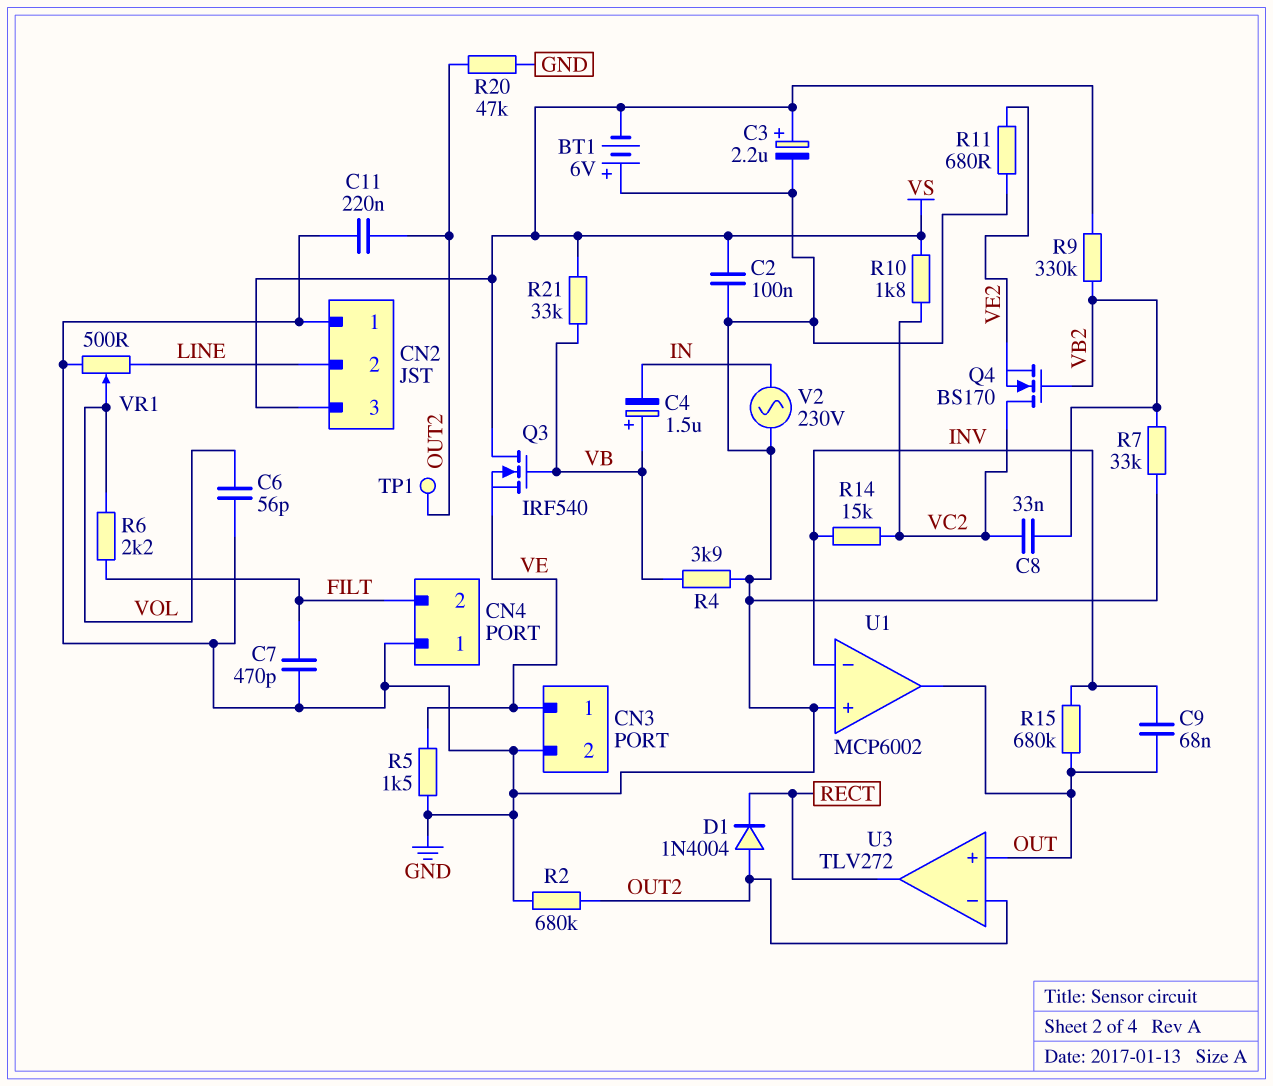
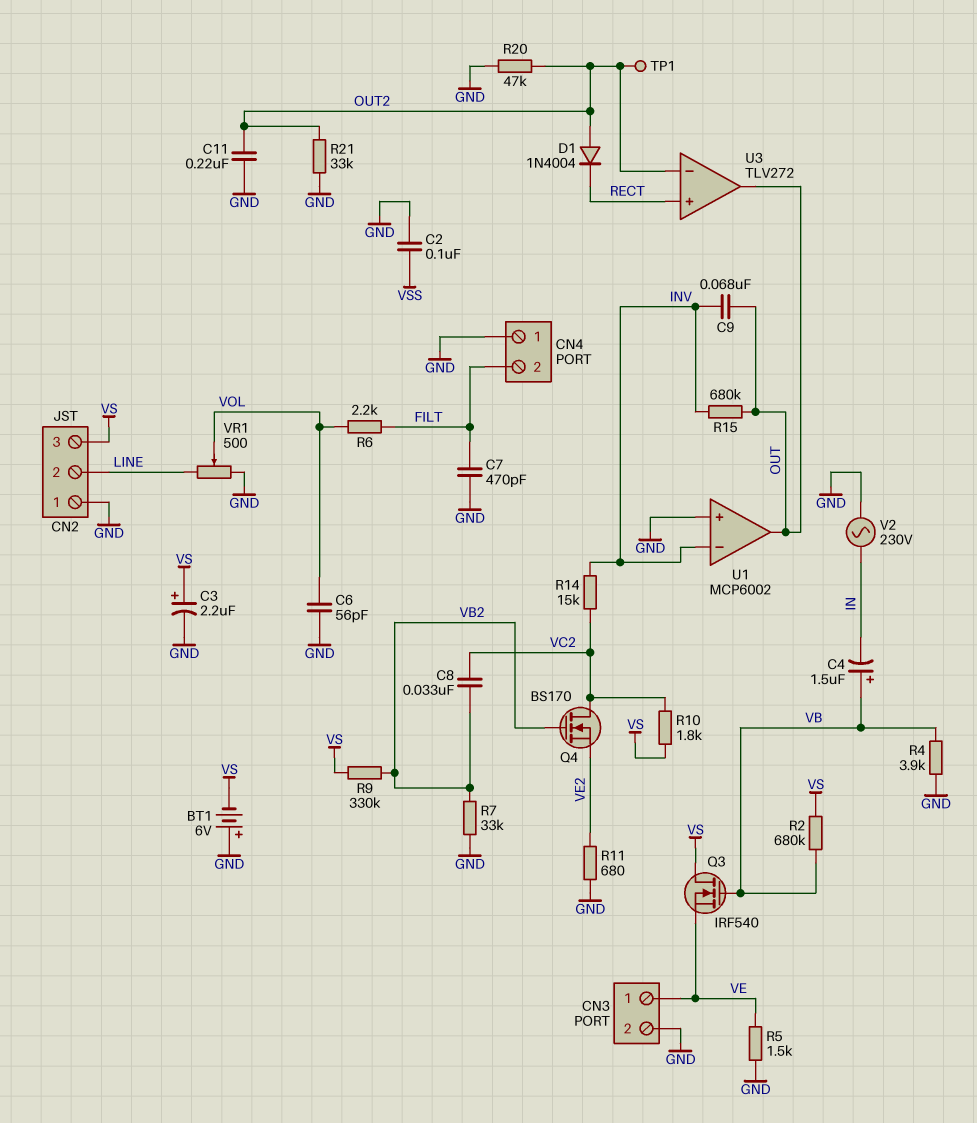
C2: 100nF (GND, VS) -> 100nF (GND, VSS)
R2: 680k (GND, OUT2) -> 680k (VB, VS)
R21: 33k (VB, VS) -> 33k (GND, OUT2)
U3 pin in+: OUT -> RECT
U3 pin out: RECT -> OUT

